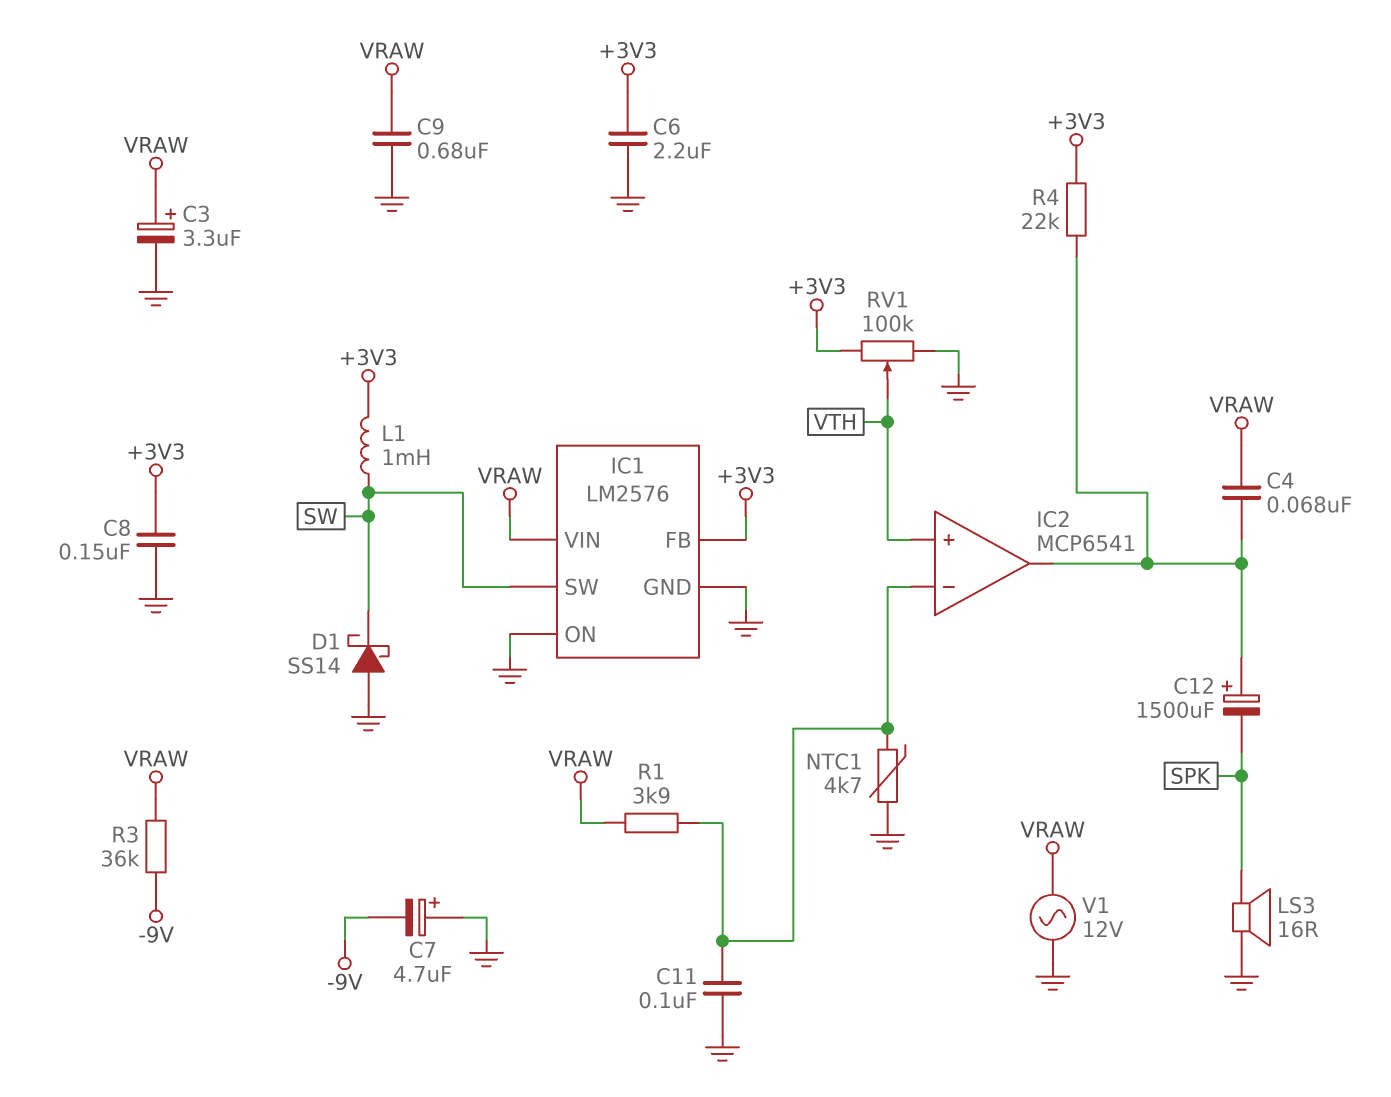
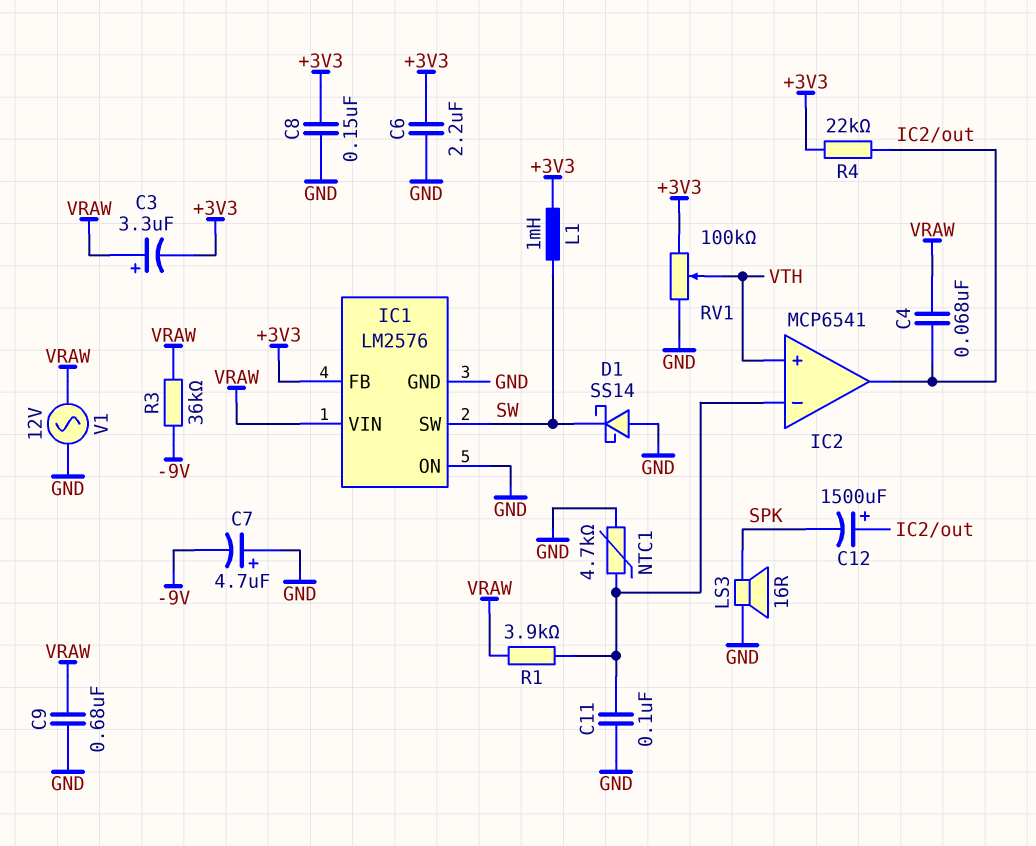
C3: 3.3uF (plus VRAW, minus GND) -> 3.3uF (plus VRAW, minus +3V3)

